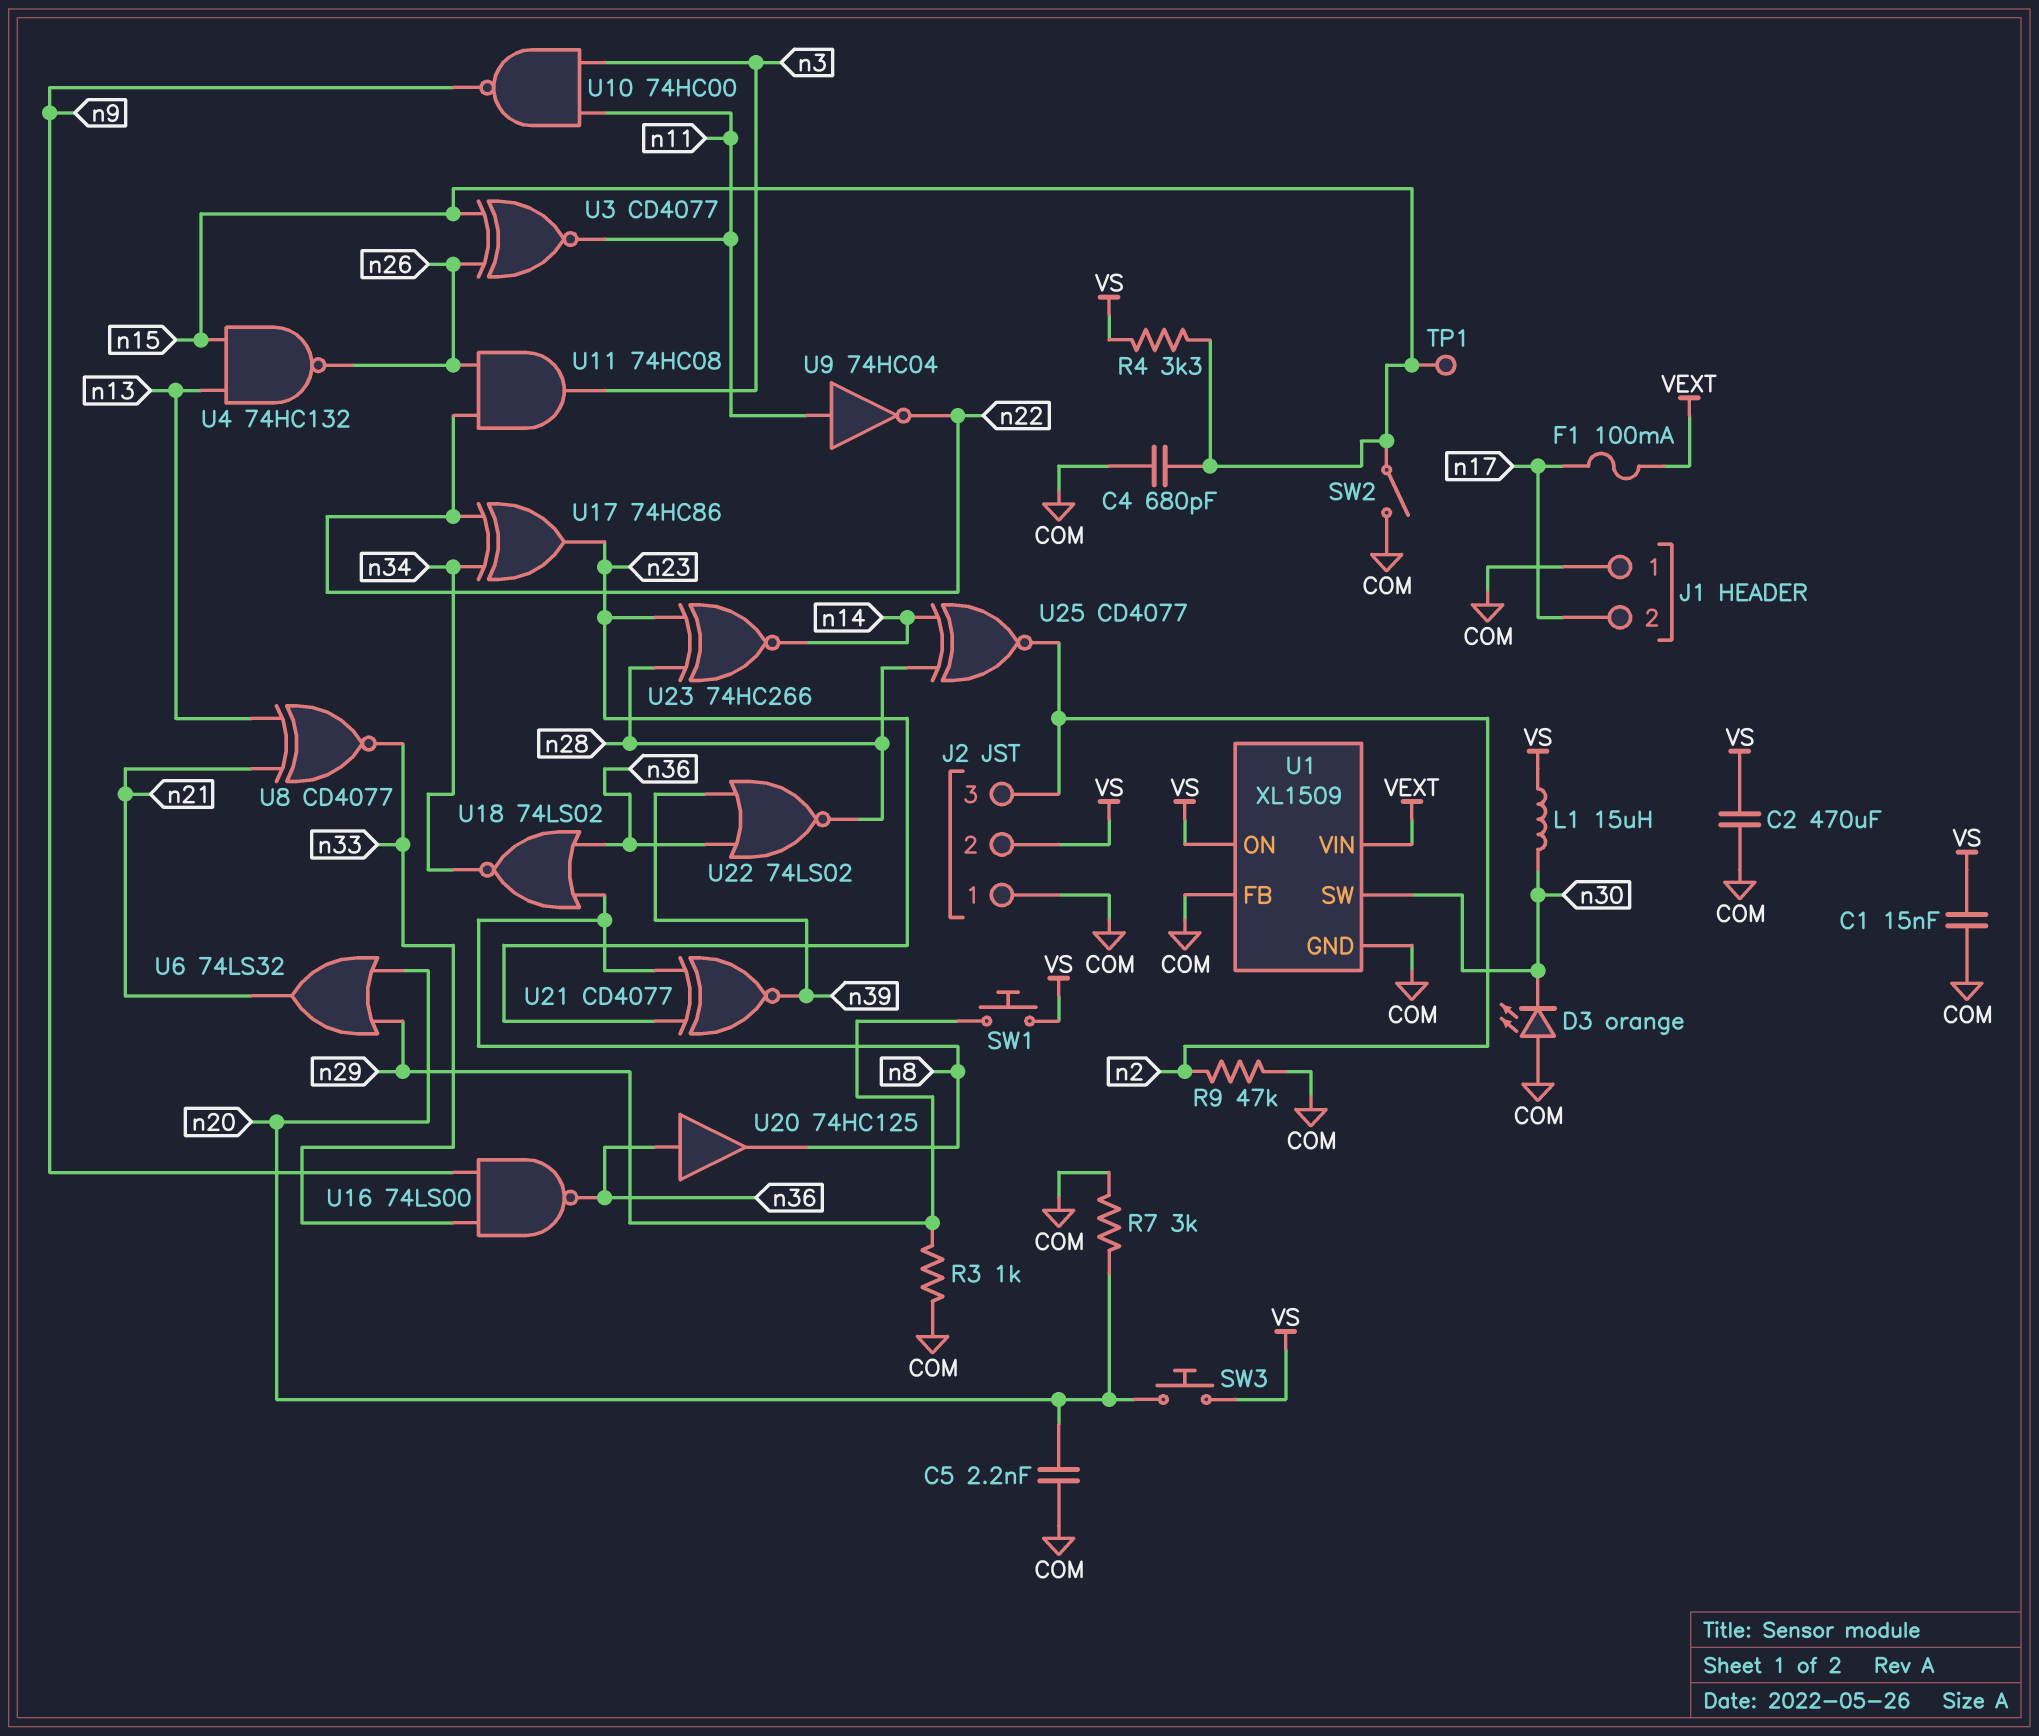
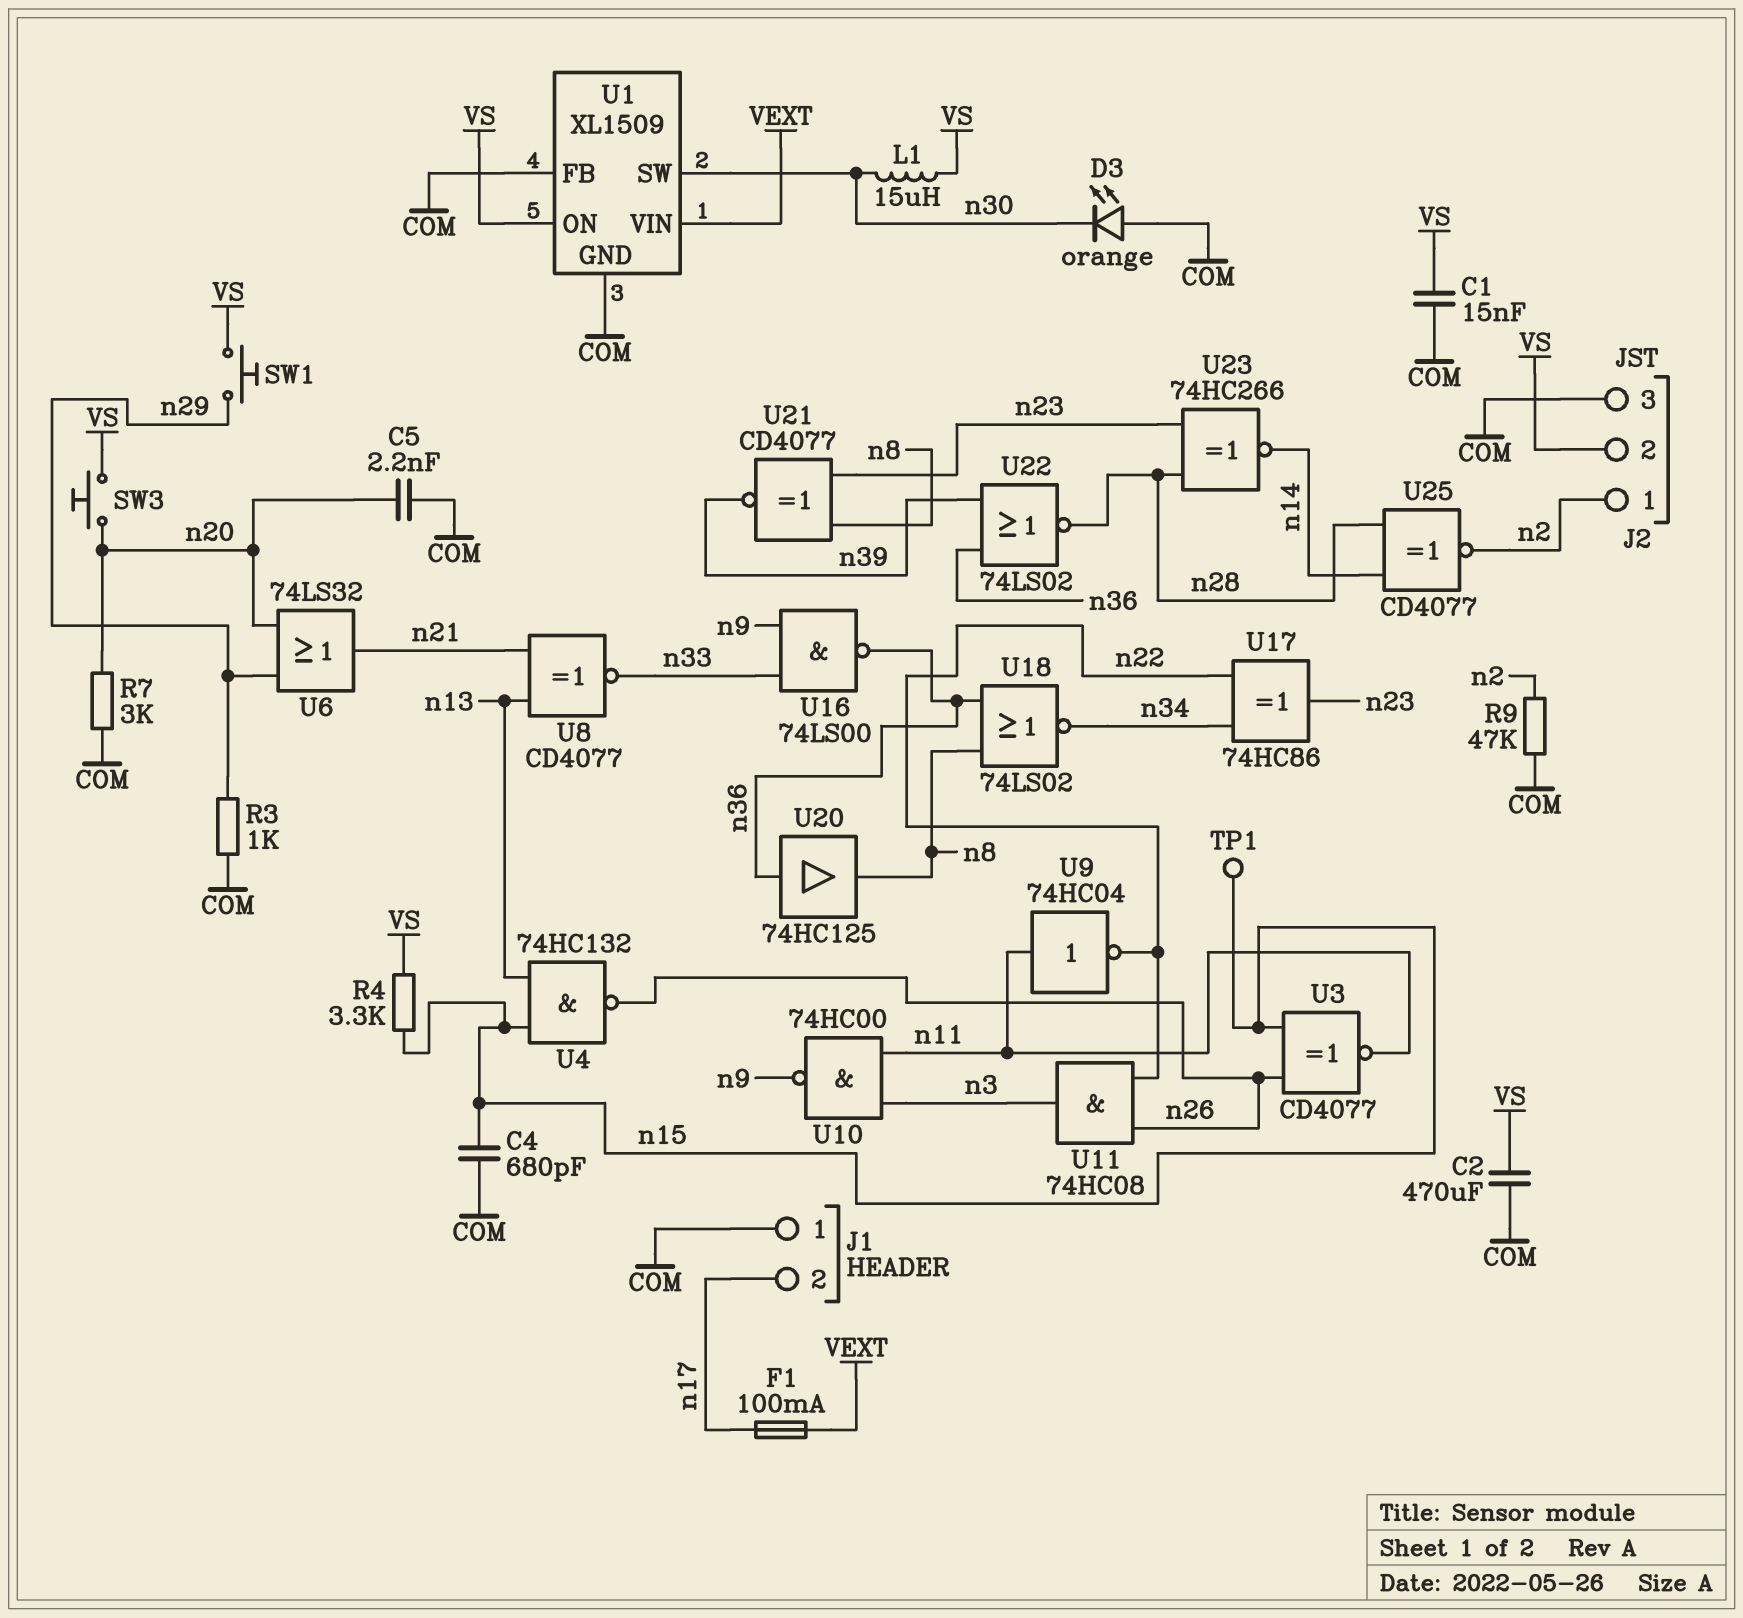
J2 pin 1: COM -> n2
J2 pin 3: n2 -> COM
SW2: switch (COM, n15) -> none

